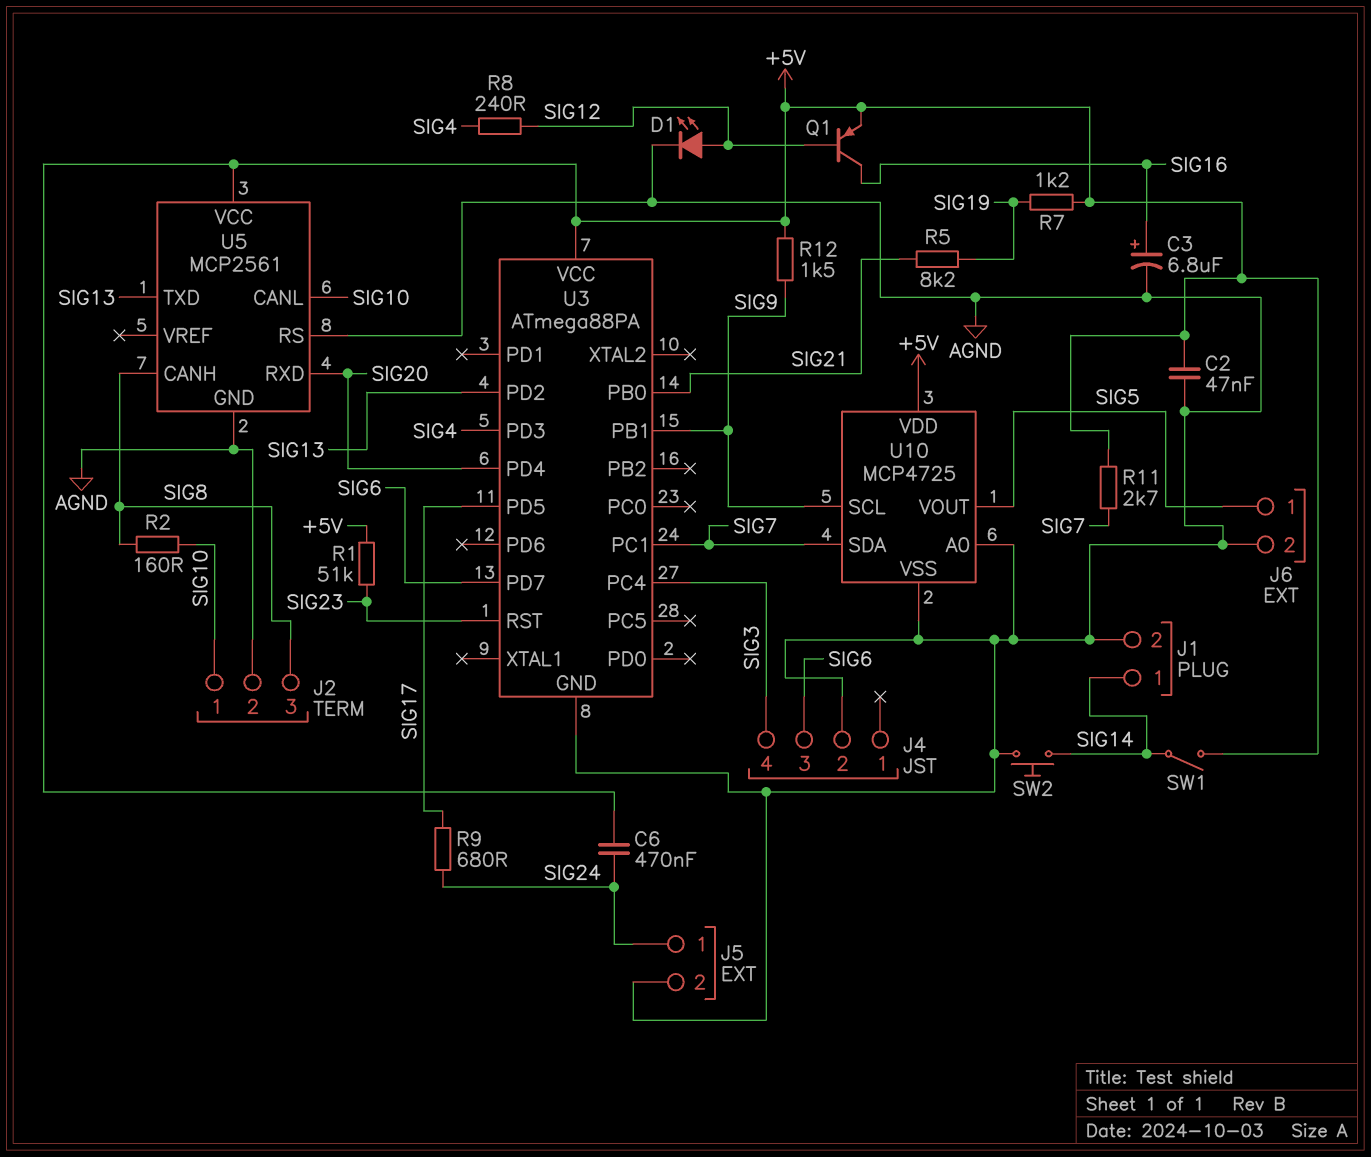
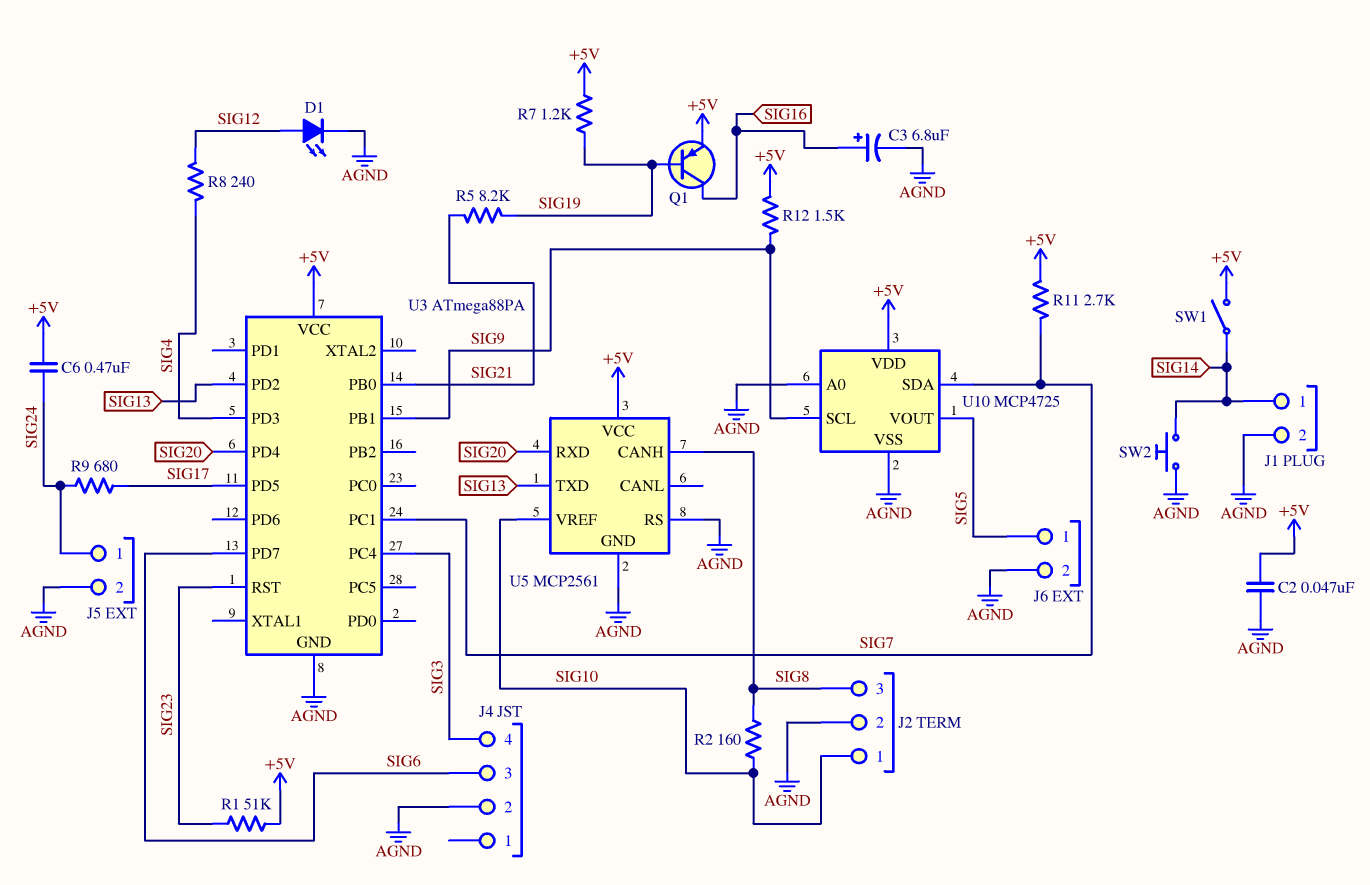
Q1: PNP (B SIG12, C SIG16, E +5V) -> PNP (B SIG19, C SIG16, E +5V)
U5 pin CANL: SIG10 -> none
U5 pin VREF: none -> SIG10

